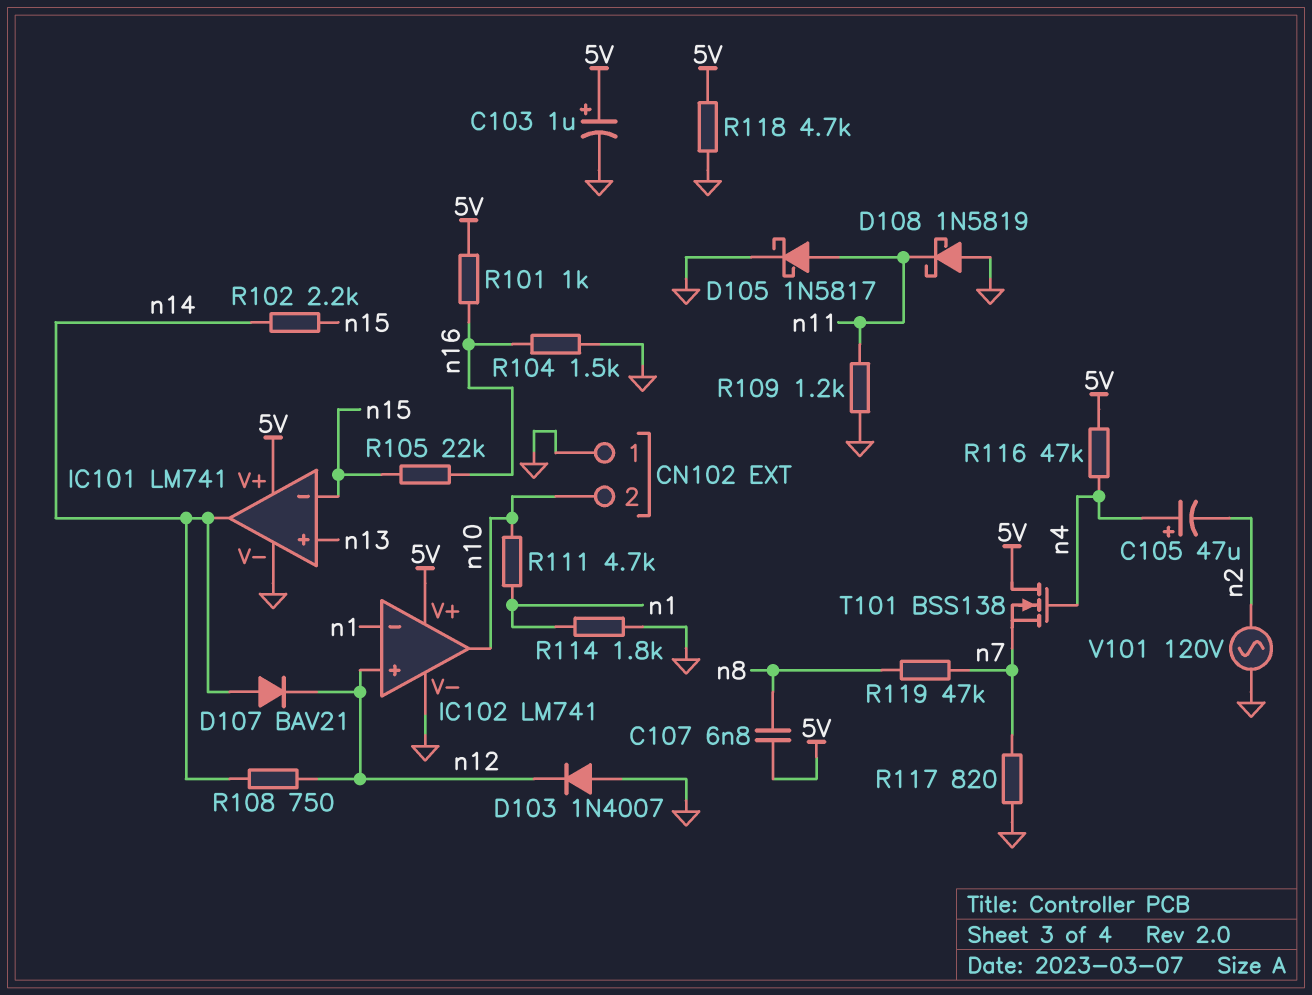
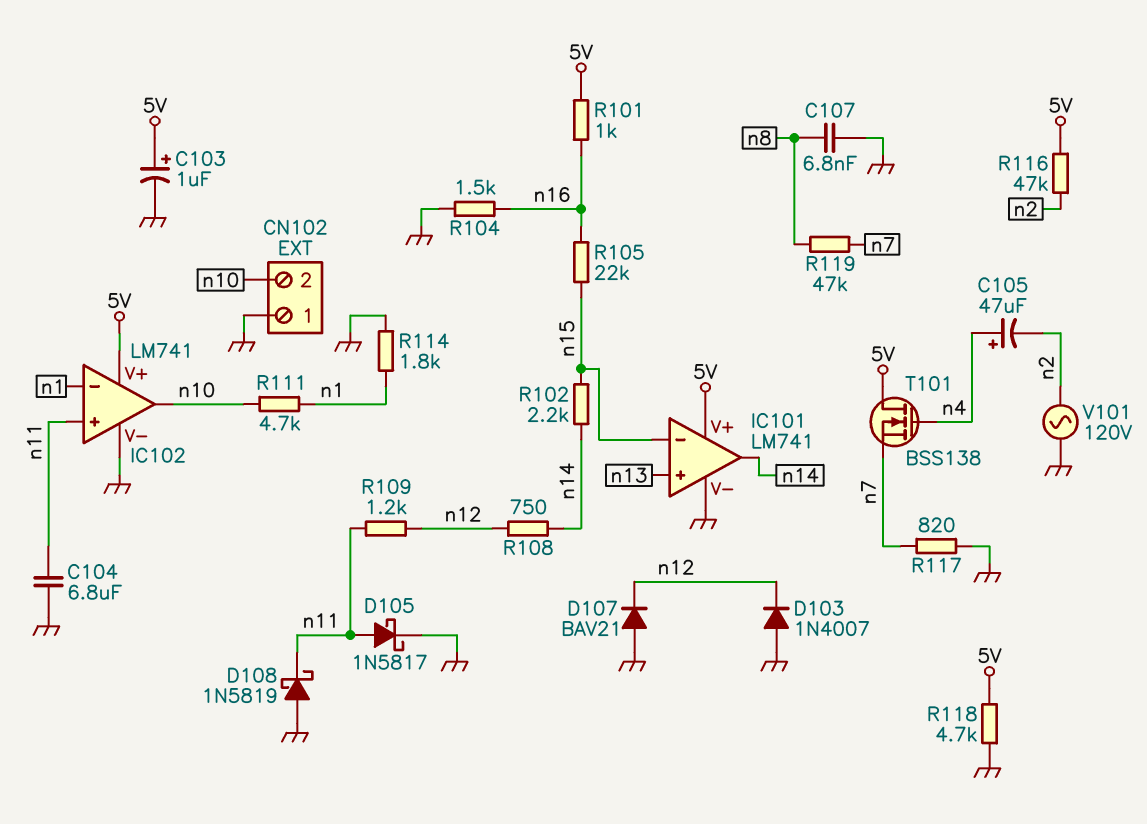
C104: none -> 6.8uF (GND, n11)
C107: 6.8nF (5V, n8) -> 6.8nF (GND, n8)
D107: diode BAV21 (A n14, K n12) -> diode BAV21 (A GND, K n12)
IC102 pin in+: n12 -> n11
R109: 1.2k (GND, n11) -> 1.2k (n11, n12)
R116: 47k (5V, n4) -> 47k (5V, n2)

